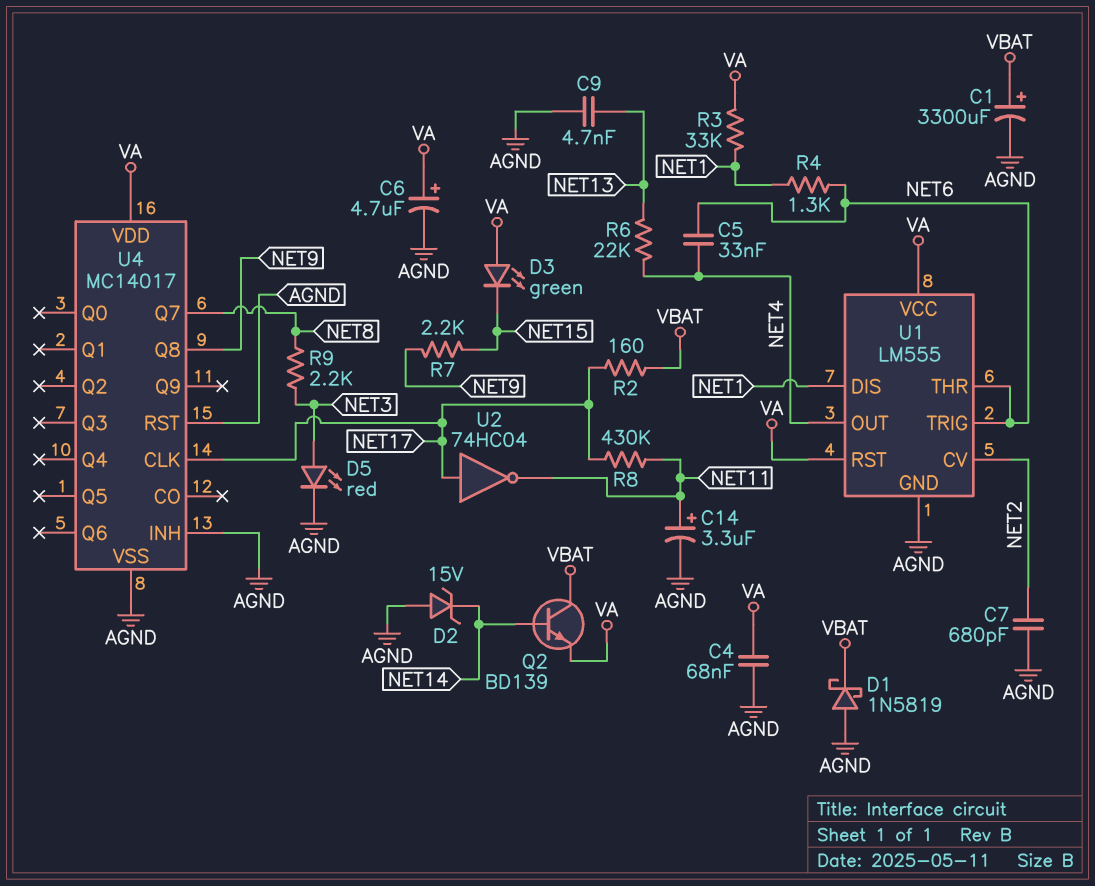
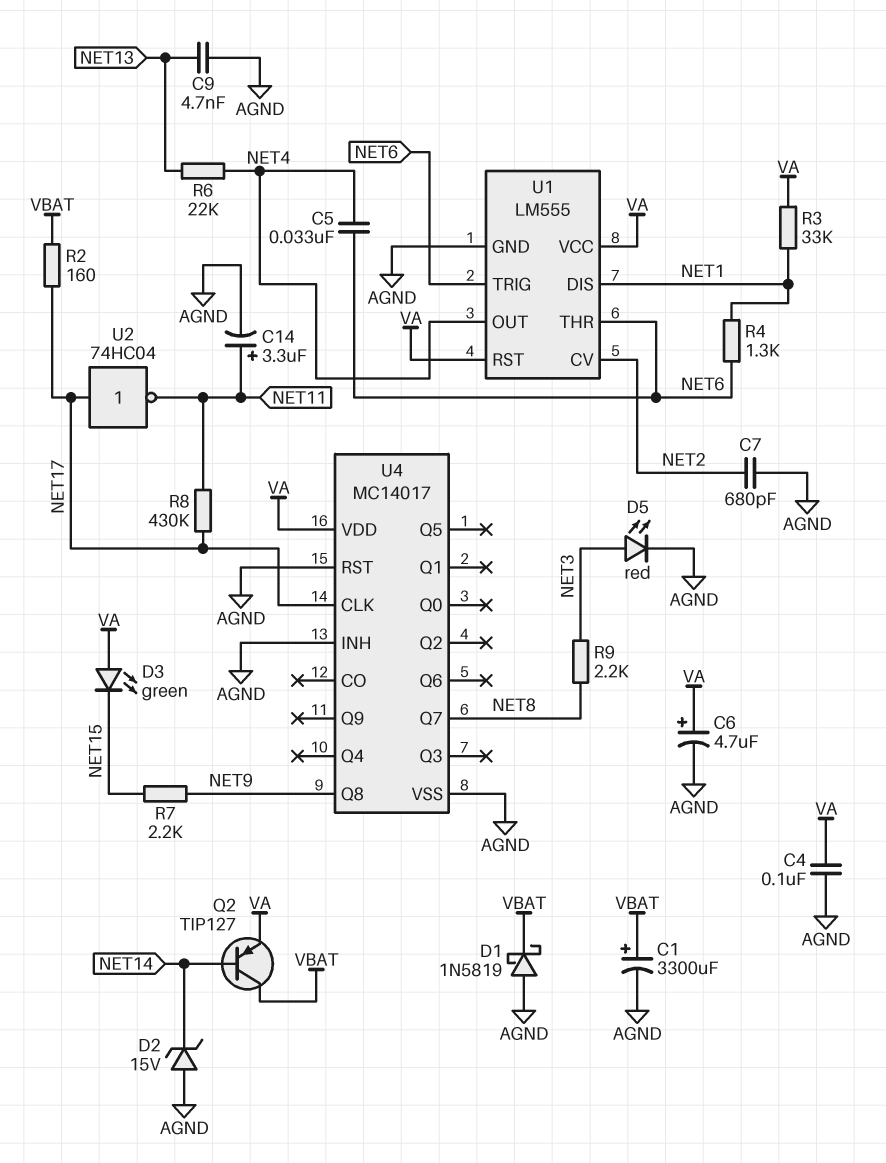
C4: 68nF (AGND, VA) -> 100nF (AGND, VA)
Q2: NPN BD139 (B NET14, C VBAT, E VA) -> PNP TIP127 (B NET14, C VBAT, E VA)

